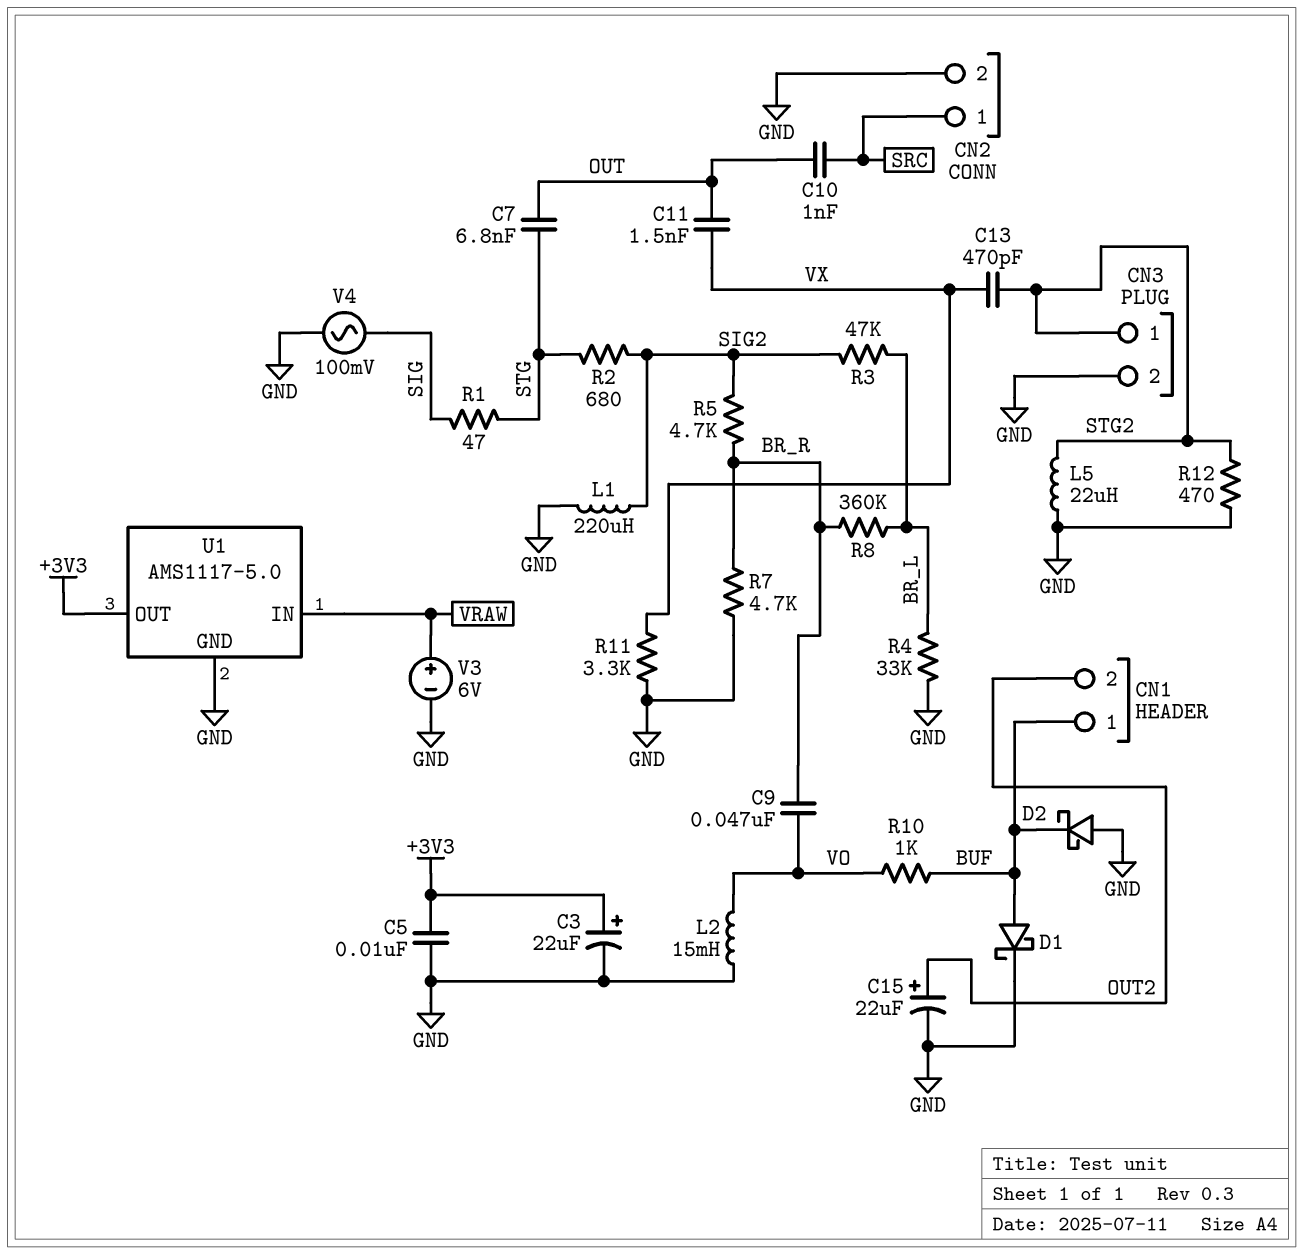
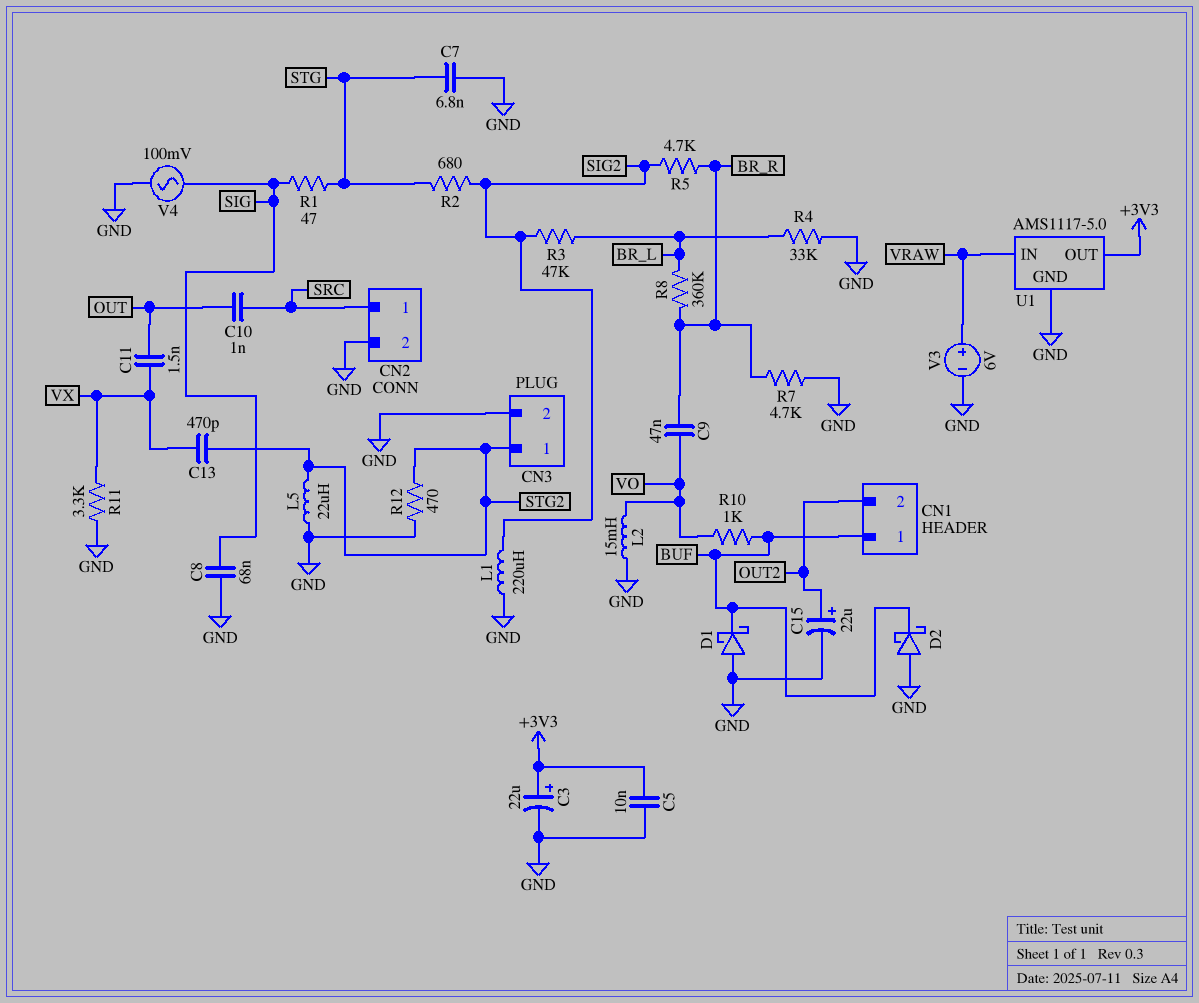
C7: 6.8nF (OUT, STG) -> 6.8nF (GND, STG)
C8: none -> 68nF (GND, SIG)
D1: schottky (A BUF, K GND) -> schottky (A GND, K BUF)

